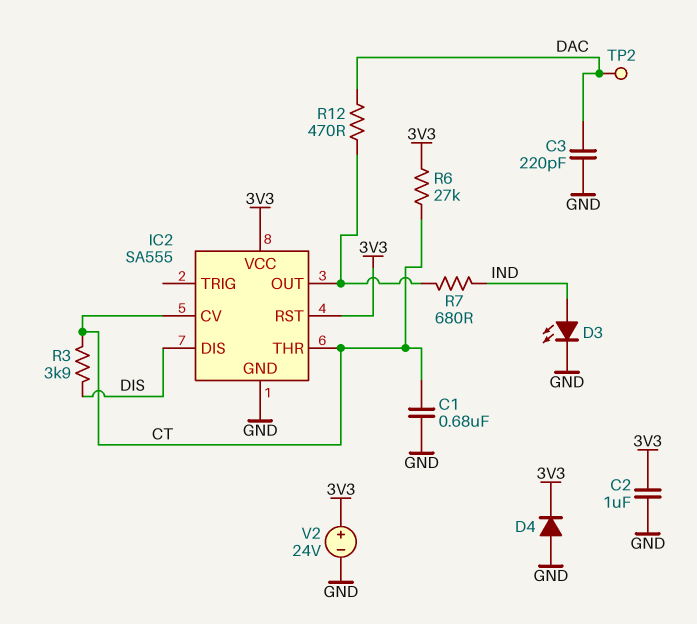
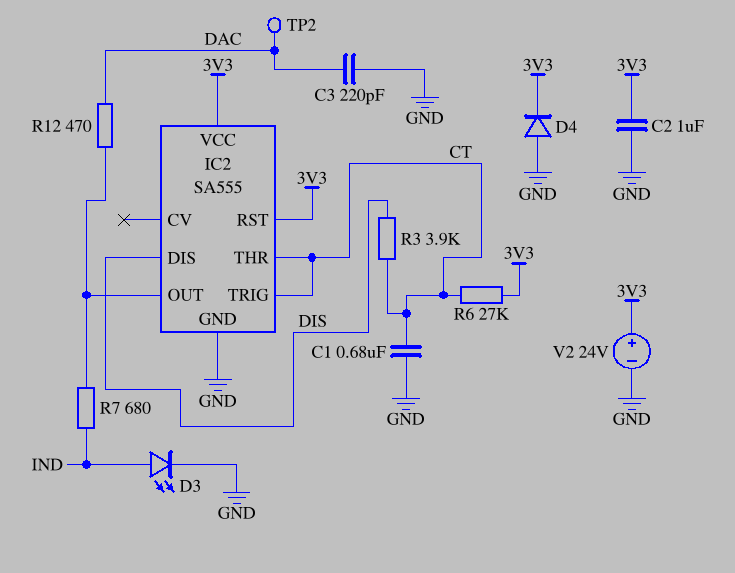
IC2 pin CV: CT -> none
IC2 pin TRIG: none -> CT

